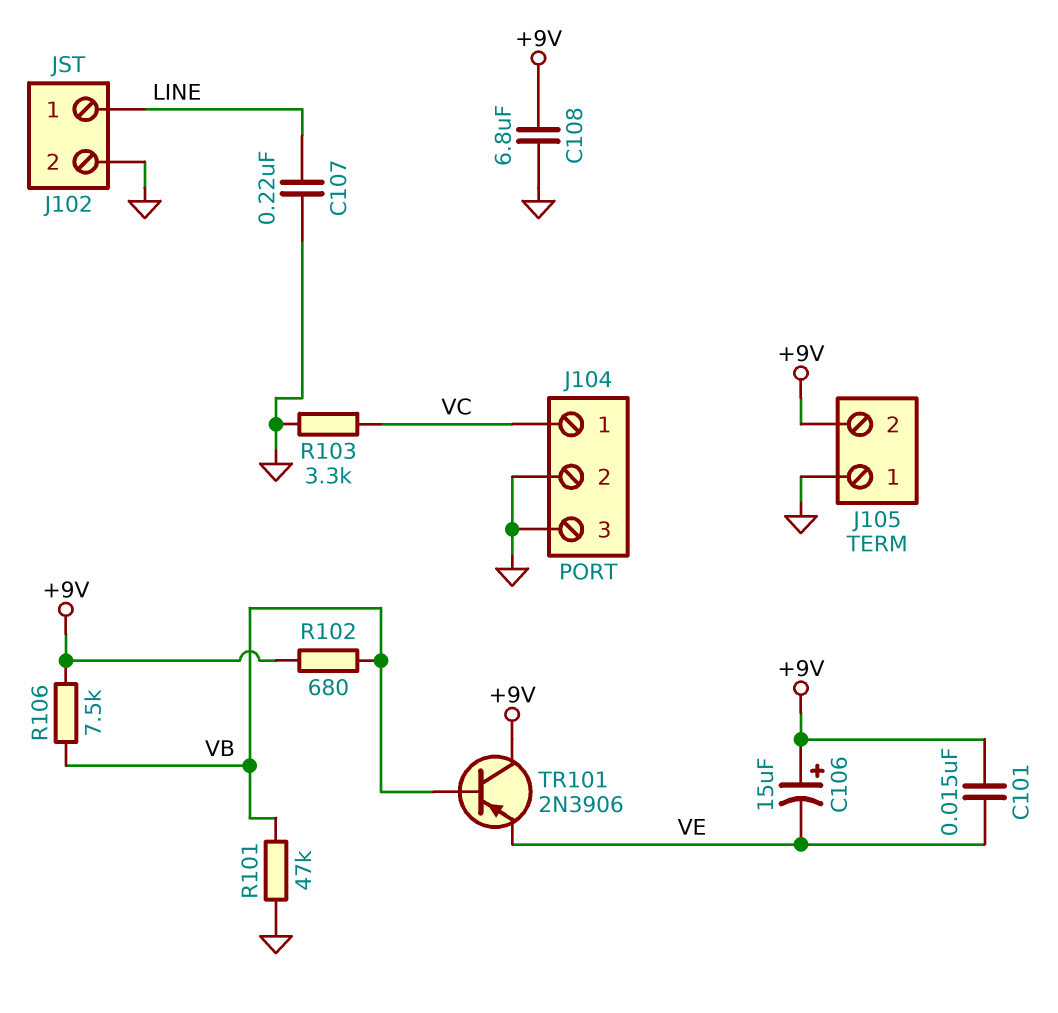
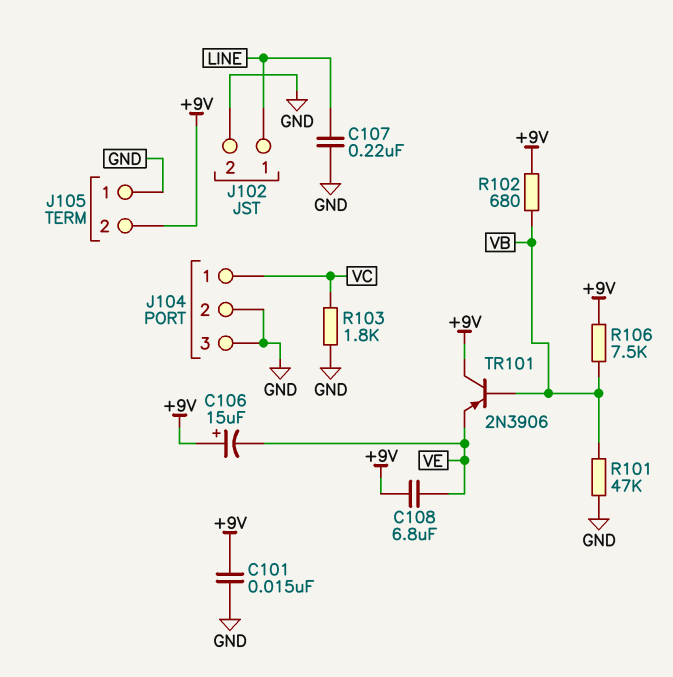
C101: 15nF (+9V, VE) -> 15nF (+9V, GND)
C108: 6.8uF (+9V, GND) -> 6.8uF (+9V, VE)
R103: 3.3k (GND, VC) -> 1.8k (GND, VC)

